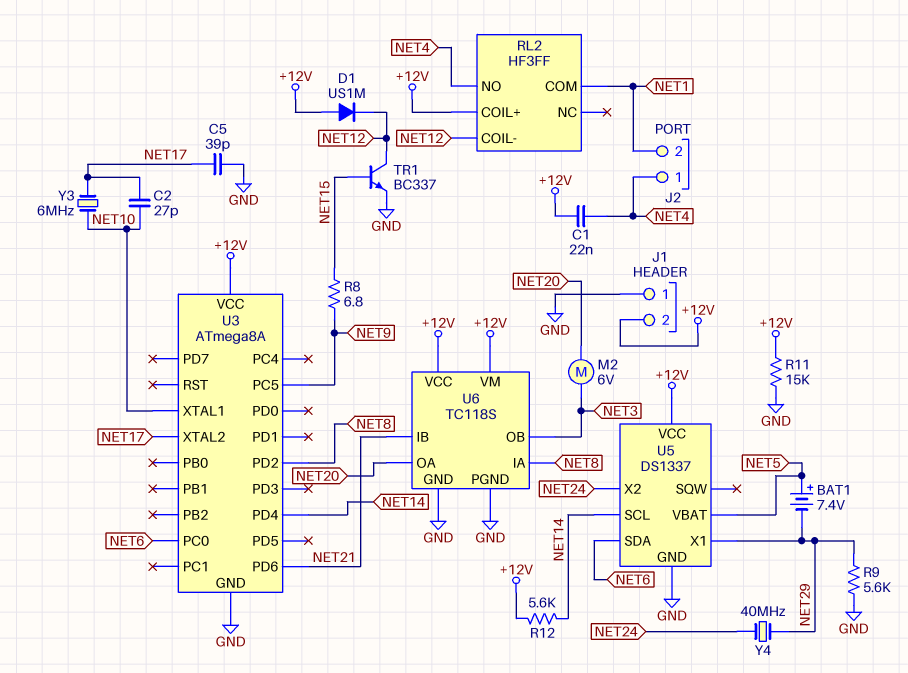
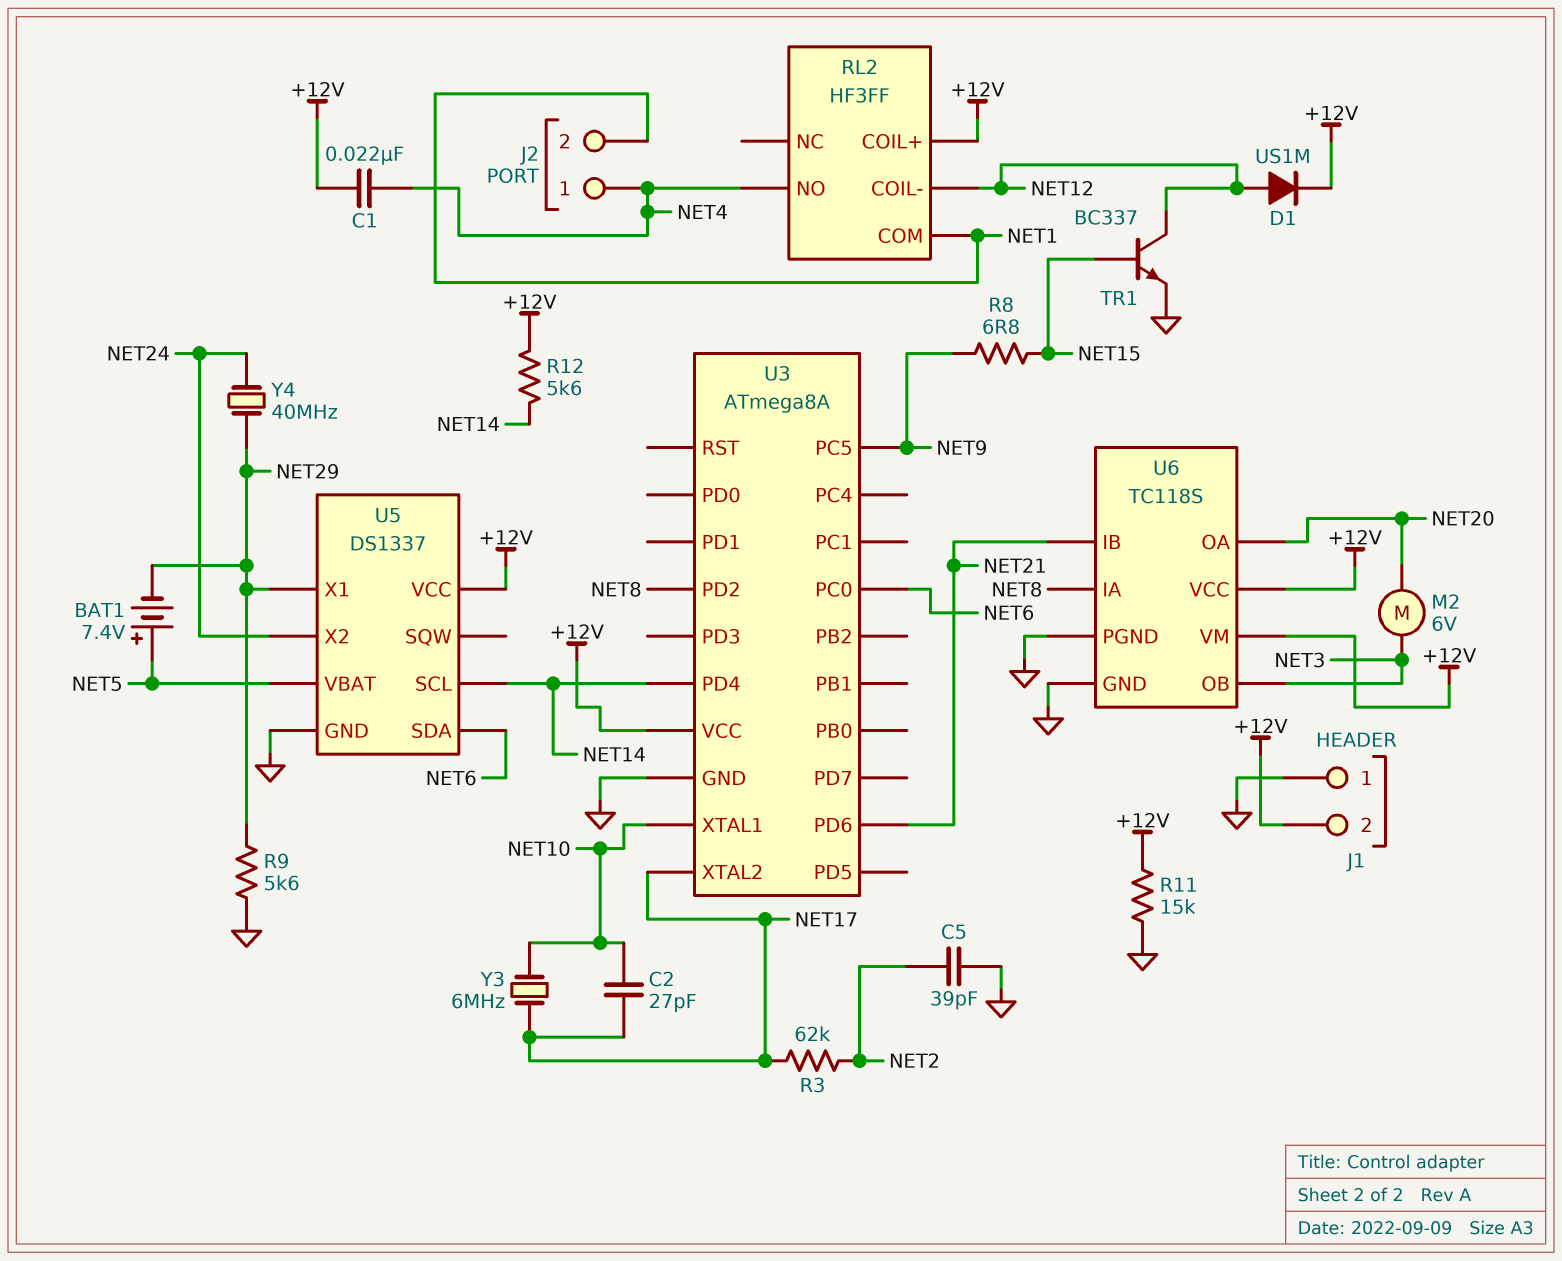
C5: 39pF (GND, NET17) -> 39pF (GND, NET2)
D1: diode US1M (A +12V, K NET12) -> diode US1M (A NET12, K +12V)
R3: none -> 62k (NET2, NET17)

